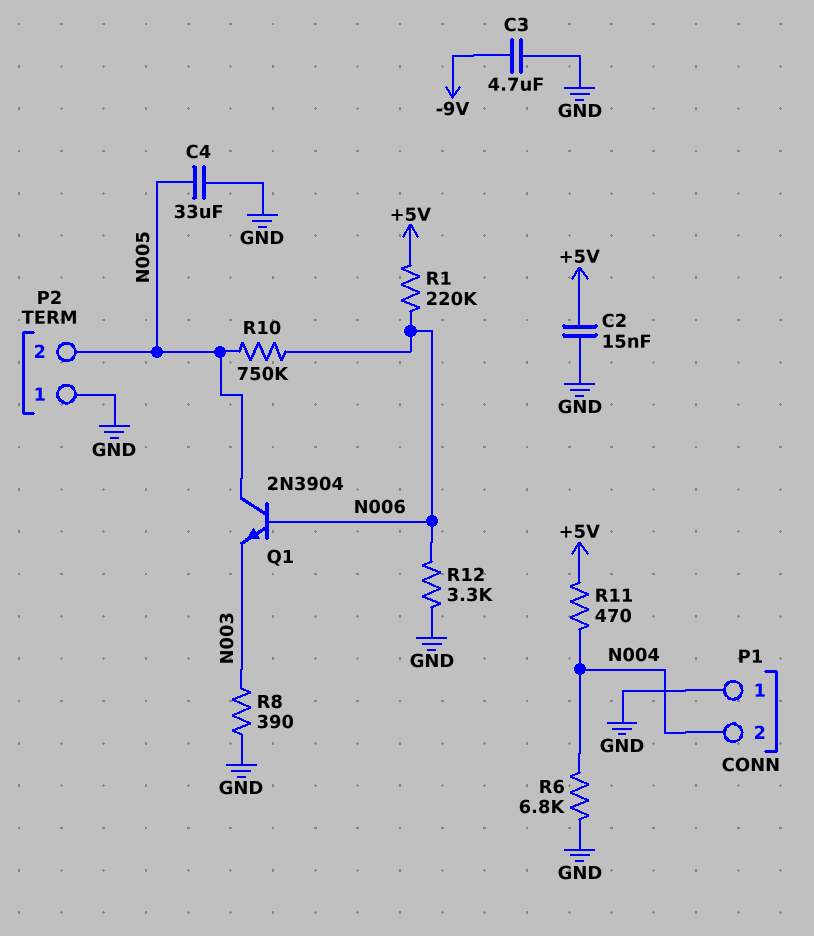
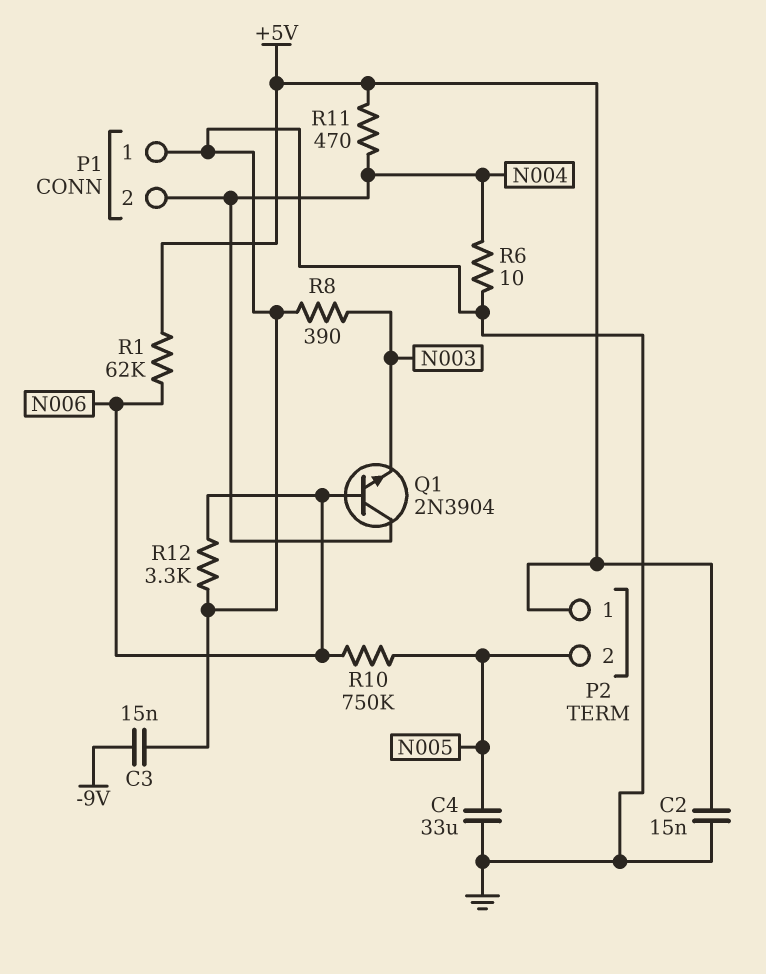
C3: 4.7uF (-9V, GND) -> 15nF (-9V, GND)
P2 pin 1: GND -> +5V
Q1: NPN 2N3904 (B N006, C N005, E N003) -> NPN 2N3904 (B N006, C N004, E N003)
R1: 220k (+5V, N006) -> 62k (+5V, N006)
R6: 6.8k (GND, N004) -> 10 (GND, N004)

